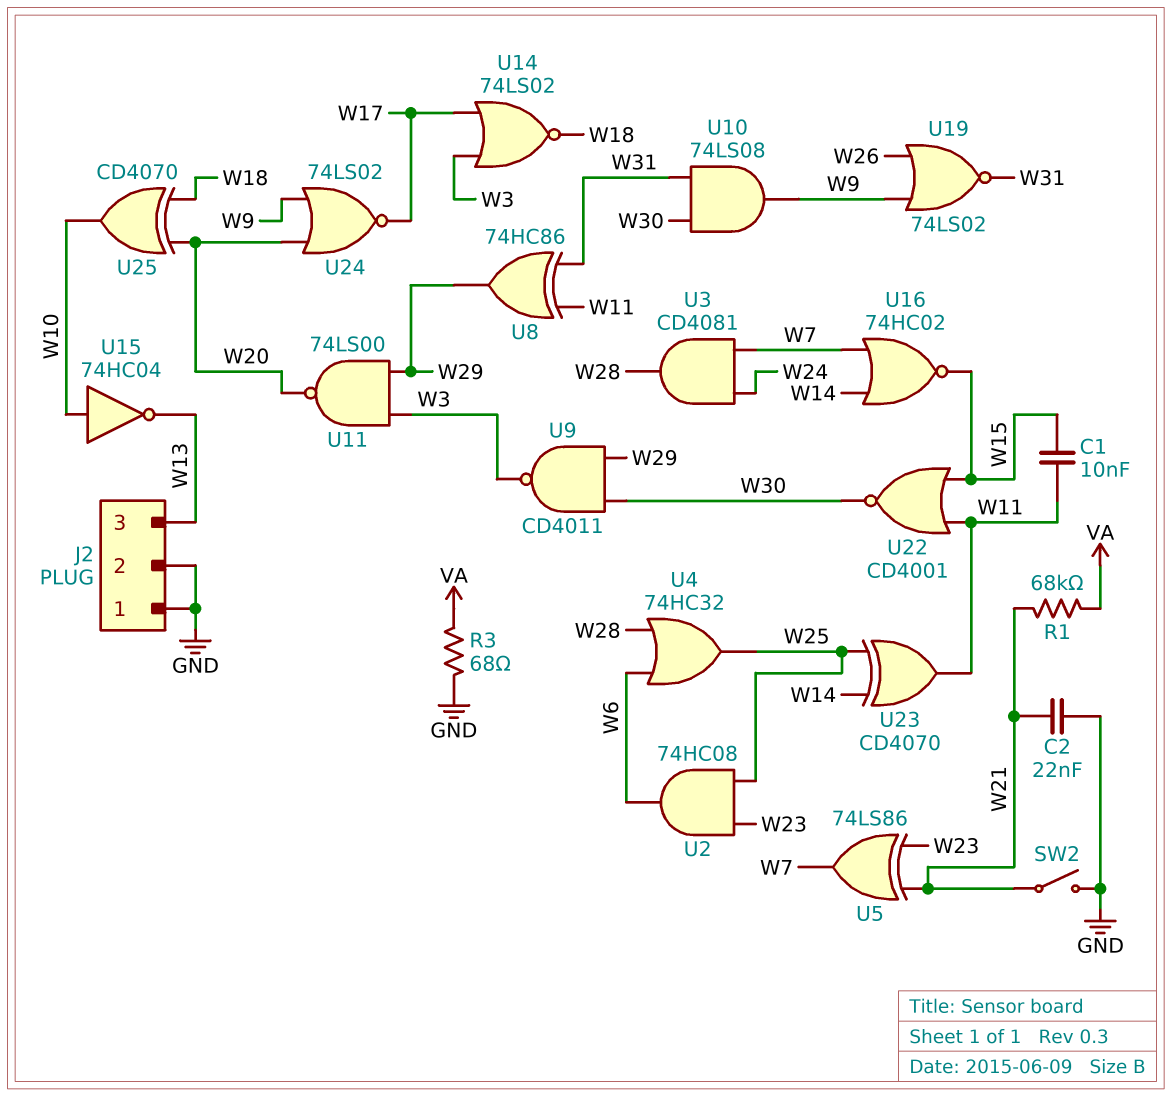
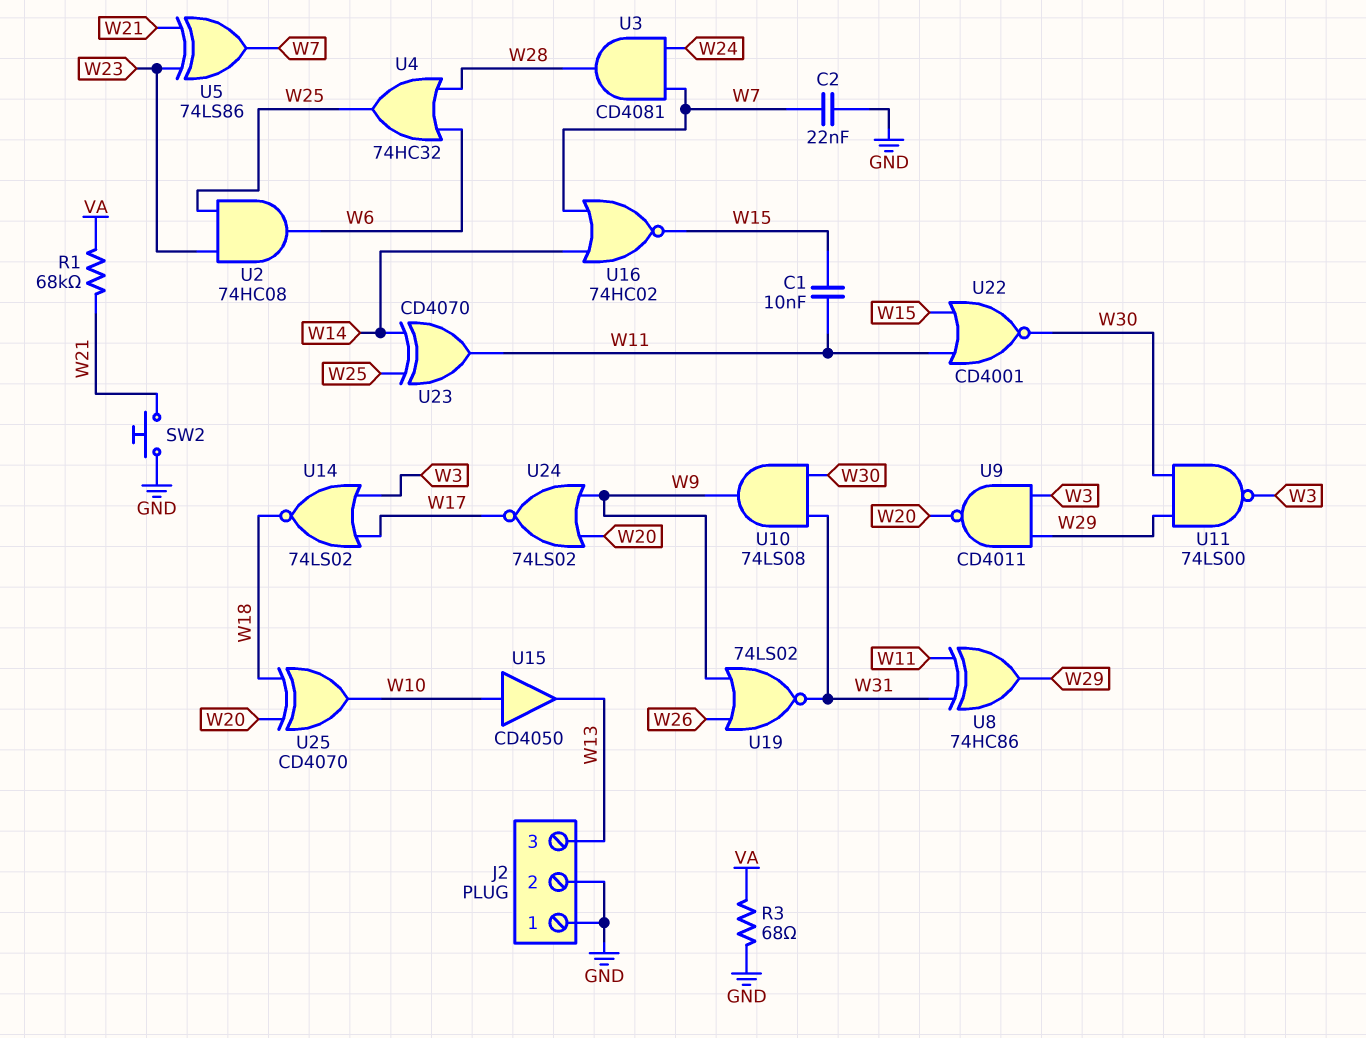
C2: 22nF (GND, W21) -> 22nF (GND, W7)
SW2: switch (GND, W21) -> button (GND, W21)
U9: NAND CD4011 (in W29, in W30, out W3) -> NAND CD4011 (in W3, in W29, out W20)
U11: NAND 74LS00 (in W3, in W29, out W20) -> NAND 74LS00 (in W29, in W30, out W3)
U15: NOT 74HC04 (in W10, out W13) -> buffer CD4050 (in W10, out W13)

